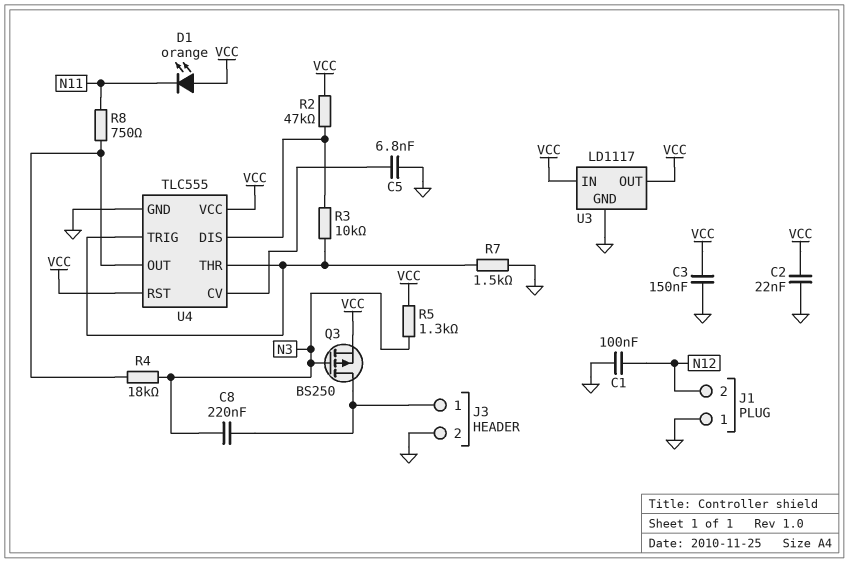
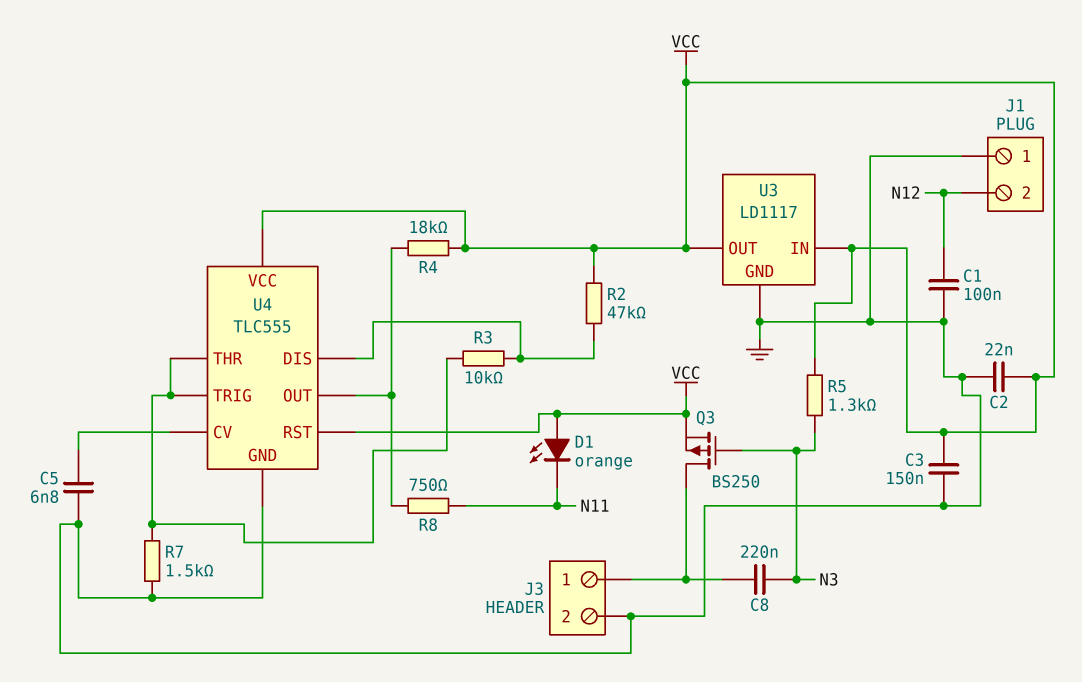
R4: 18k (N3, U4/OUT) -> 18k (U4/OUT, VCC)

